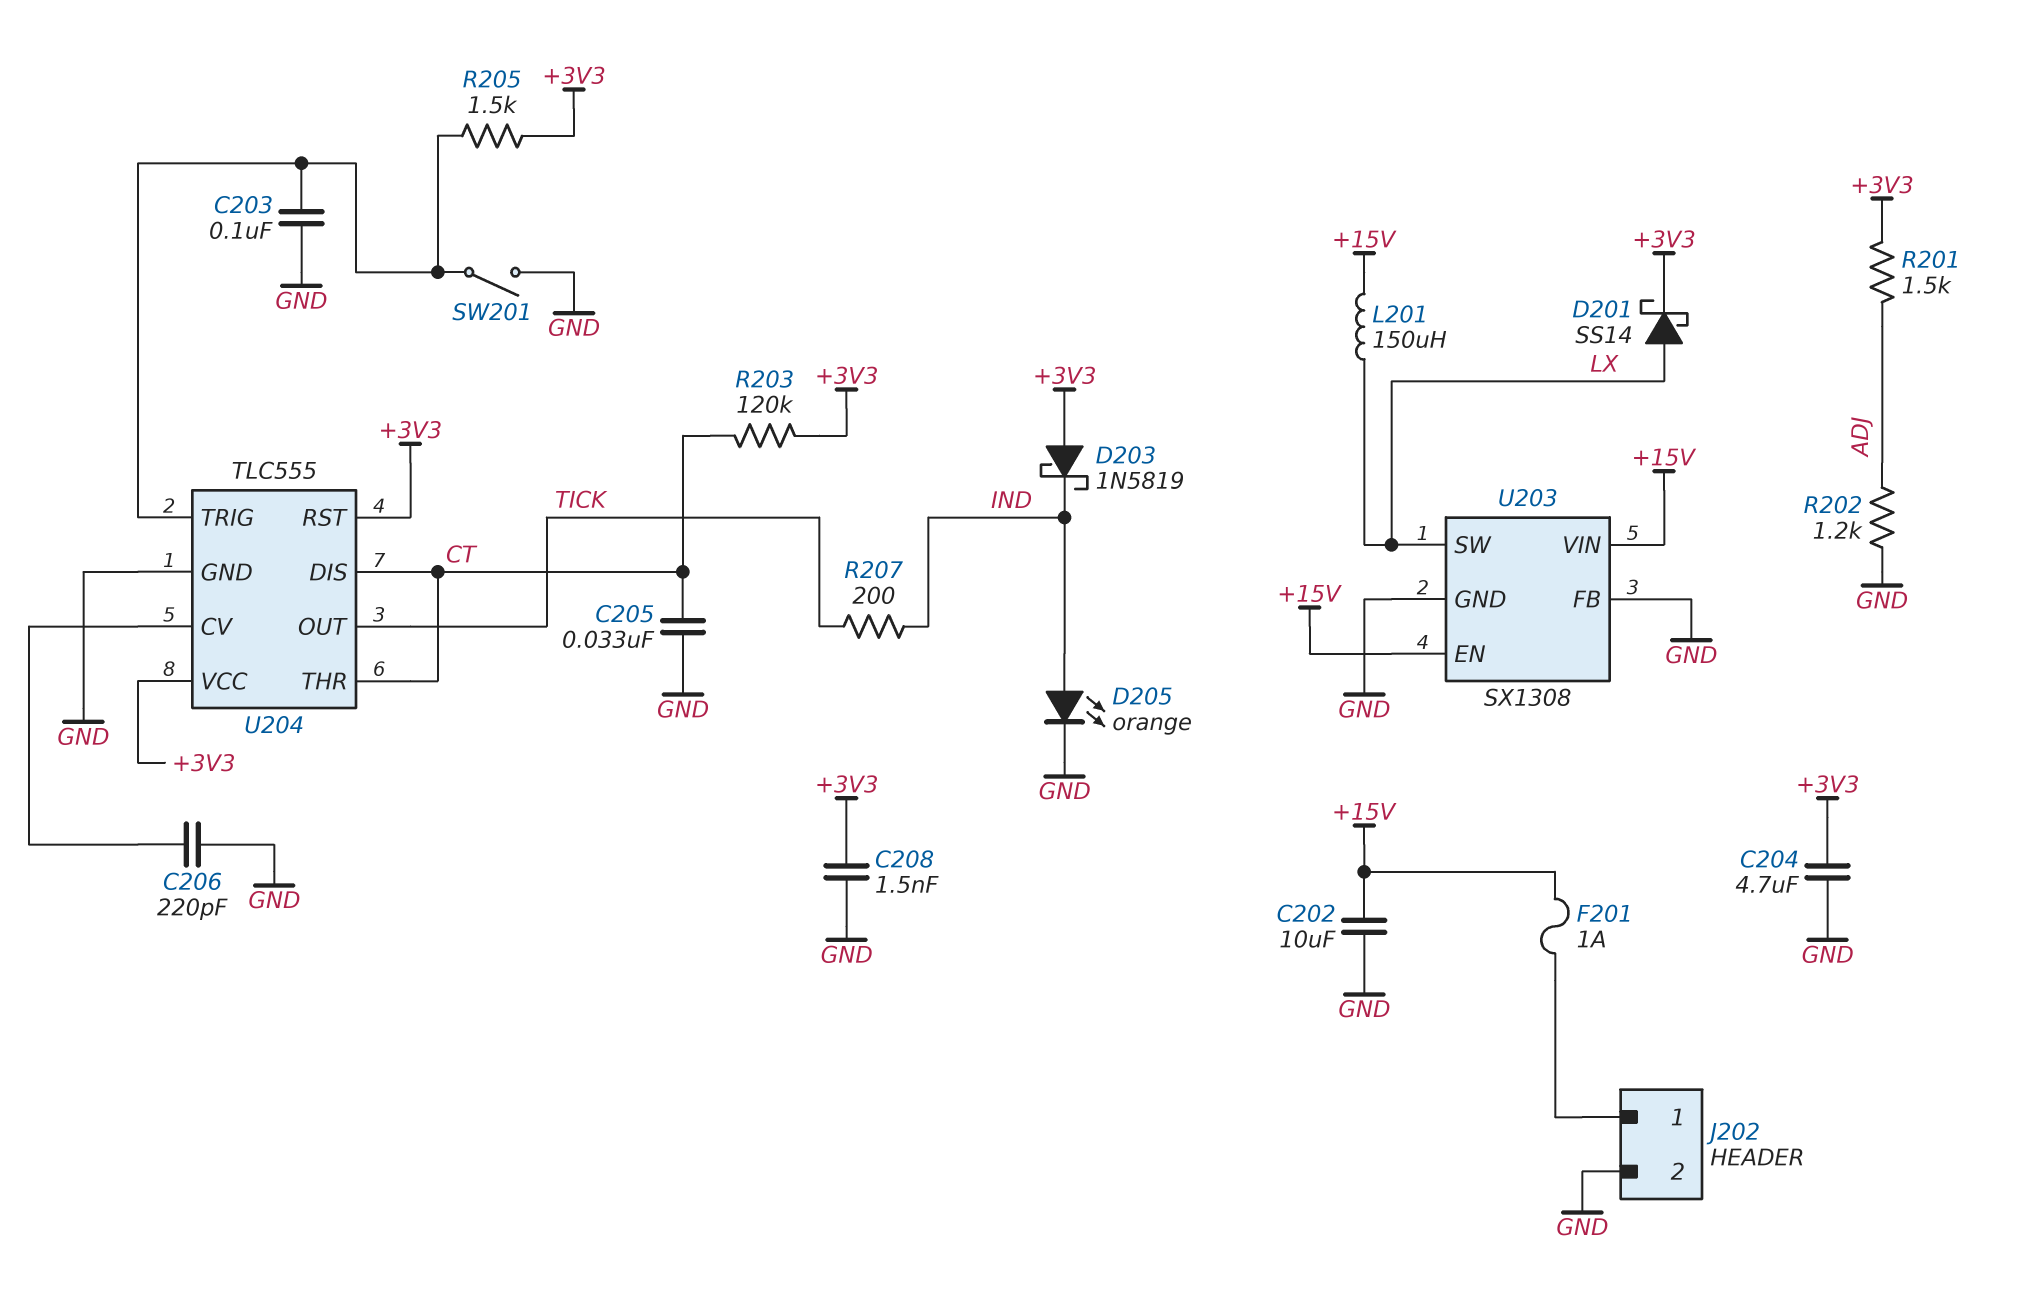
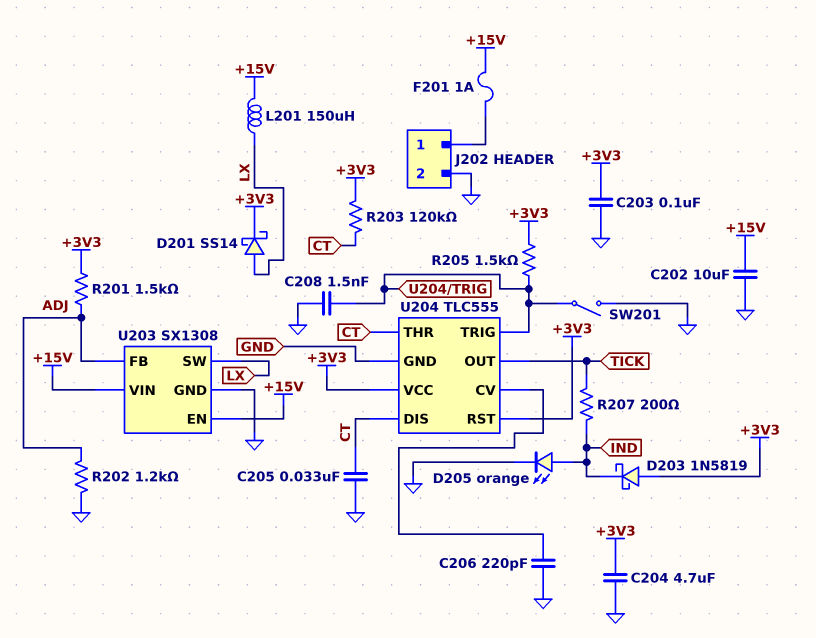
C203: 100nF (GND, U204/TRIG) -> 100nF (+3V3, GND)
C208: 1.5nF (+3V3, GND) -> 1.5nF (GND, U204/TRIG)
U203 pin FB: GND -> ADJ

